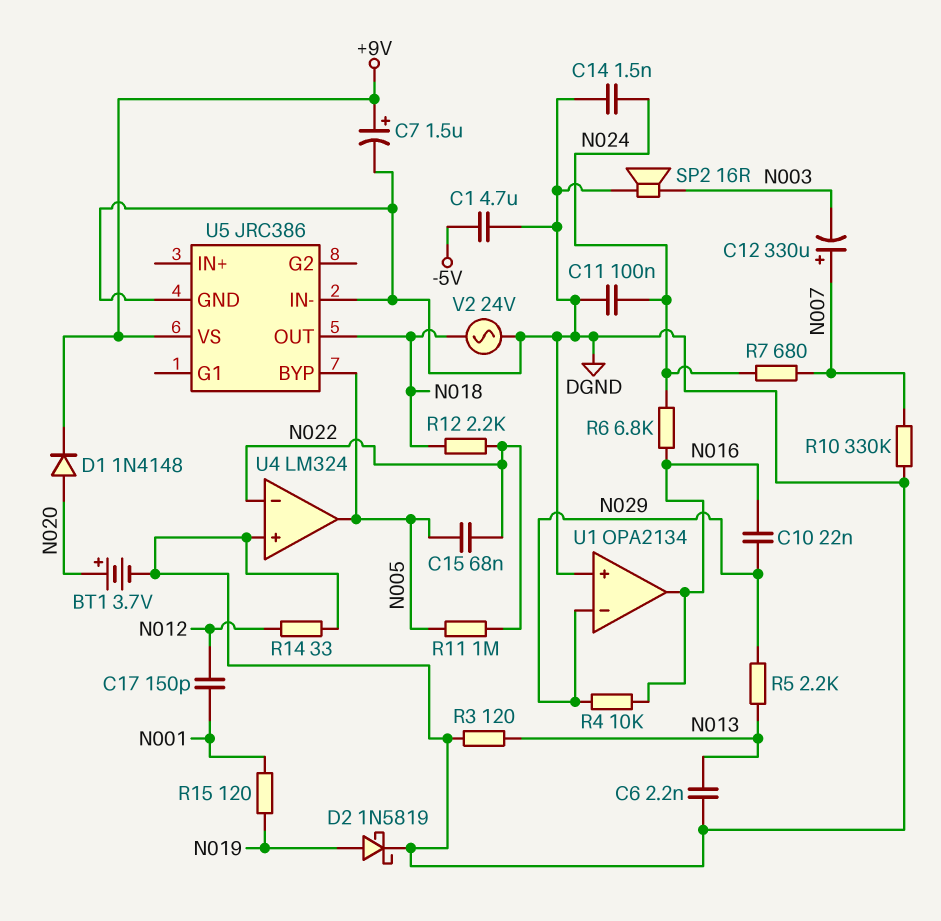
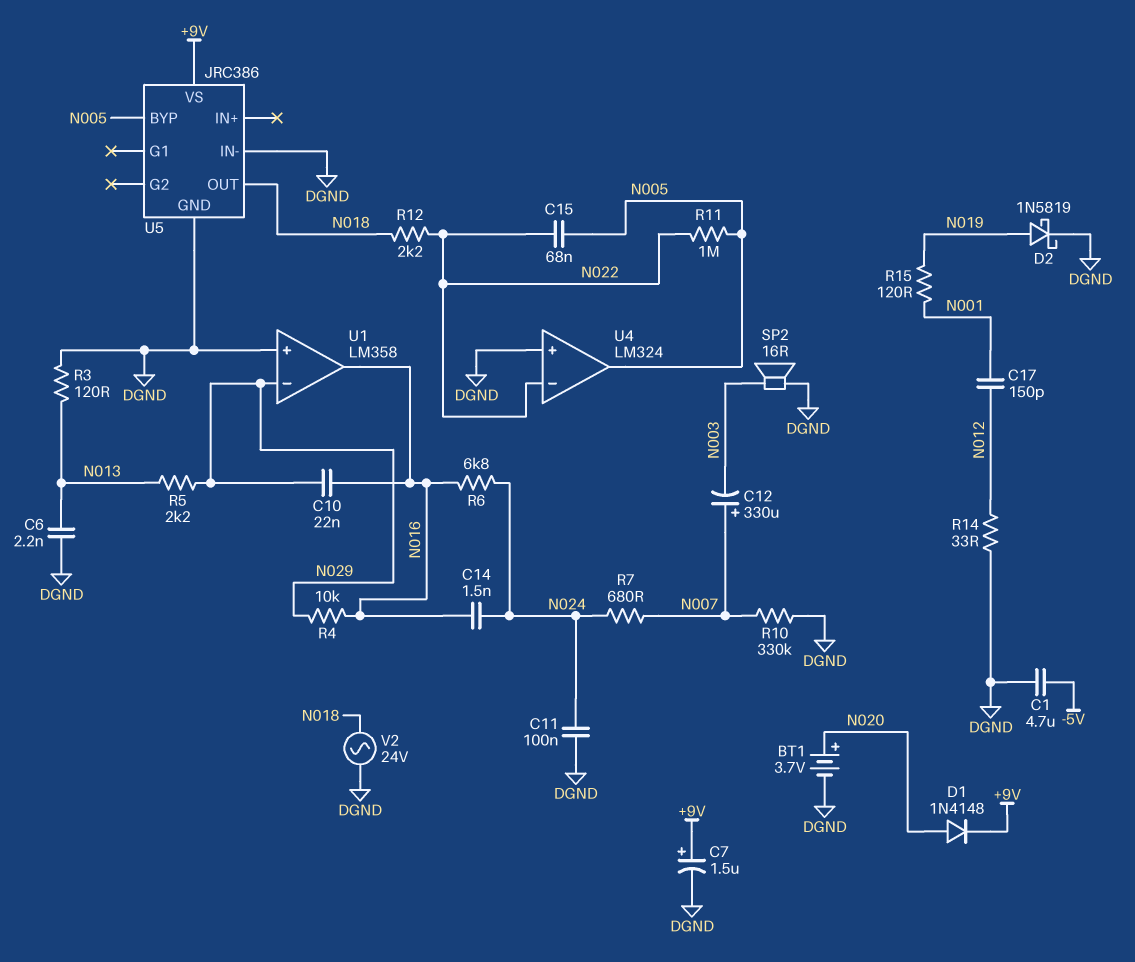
C14: 1.5nF (DGND, N024) -> 1.5nF (N016, N024)
U1: OPA2134 -> LM358

